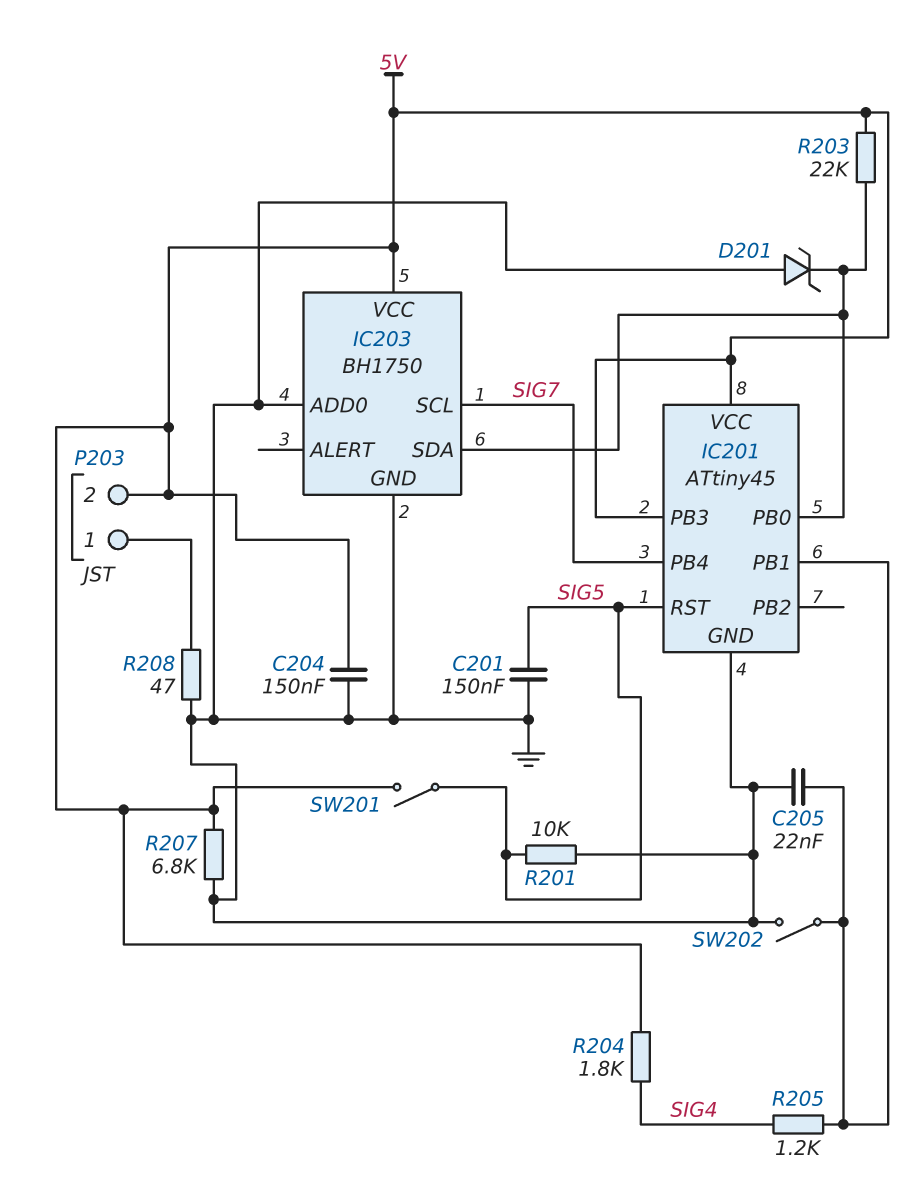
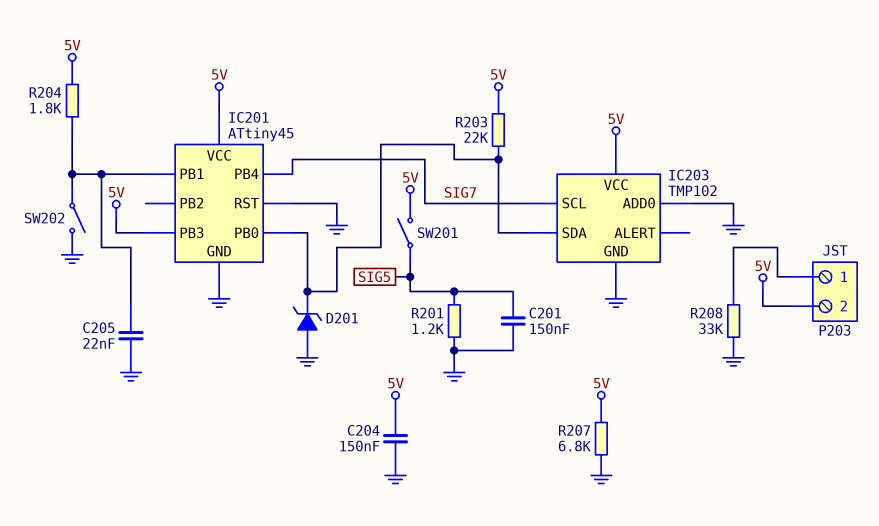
IC201 pin RST: SIG5 -> GND
IC203: BH1750 -> TMP102
R201: 10k (GND, SIG5) -> 1.2k (GND, SIG5)
R204: 1.8k (5V, SIG4) -> 1.8k (5V, IC201/PB1)
R205: 1.2k (IC201/PB1, SIG4) -> none
R208: 47 (GND, P203/1) -> 33k (GND, P203/1)

